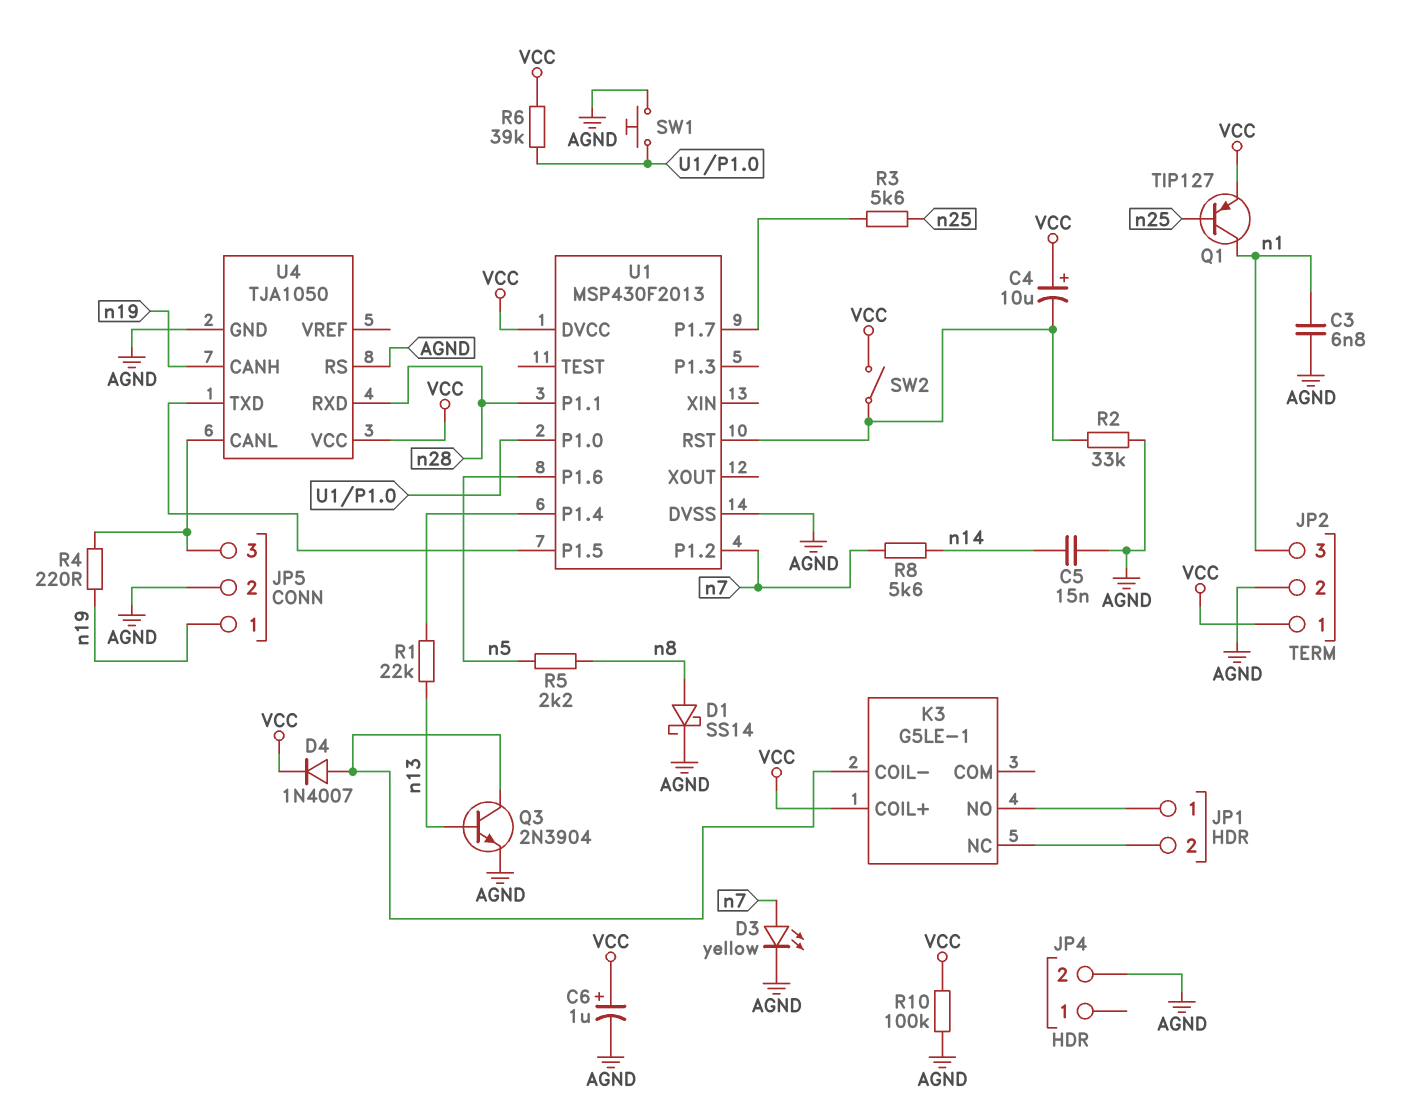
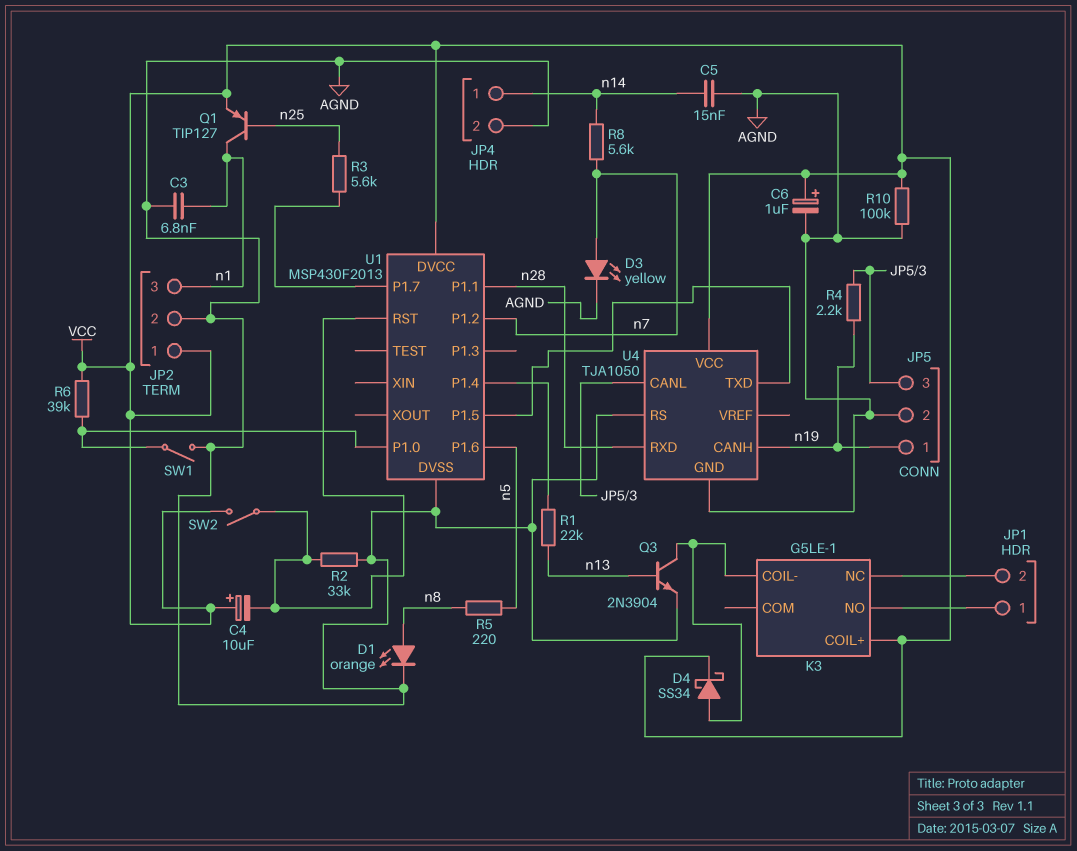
D1: schottky SS14 (A n8, K AGND) -> LED orange (A n8, K AGND)
D4: diode 1N4007 (A K3/COIL-, K VCC) -> schottky SS34 (A K3/COIL-, K VCC)
JP4 pin 1: none -> n14
R4: 220 (JP5/3, n19) -> 2.2k (JP5/3, n19)
R5: 2.2k (n5, n8) -> 220 (n5, n8)
SW1: button (AGND, U1/P1.0) -> switch (AGND, U1/P1.0)

